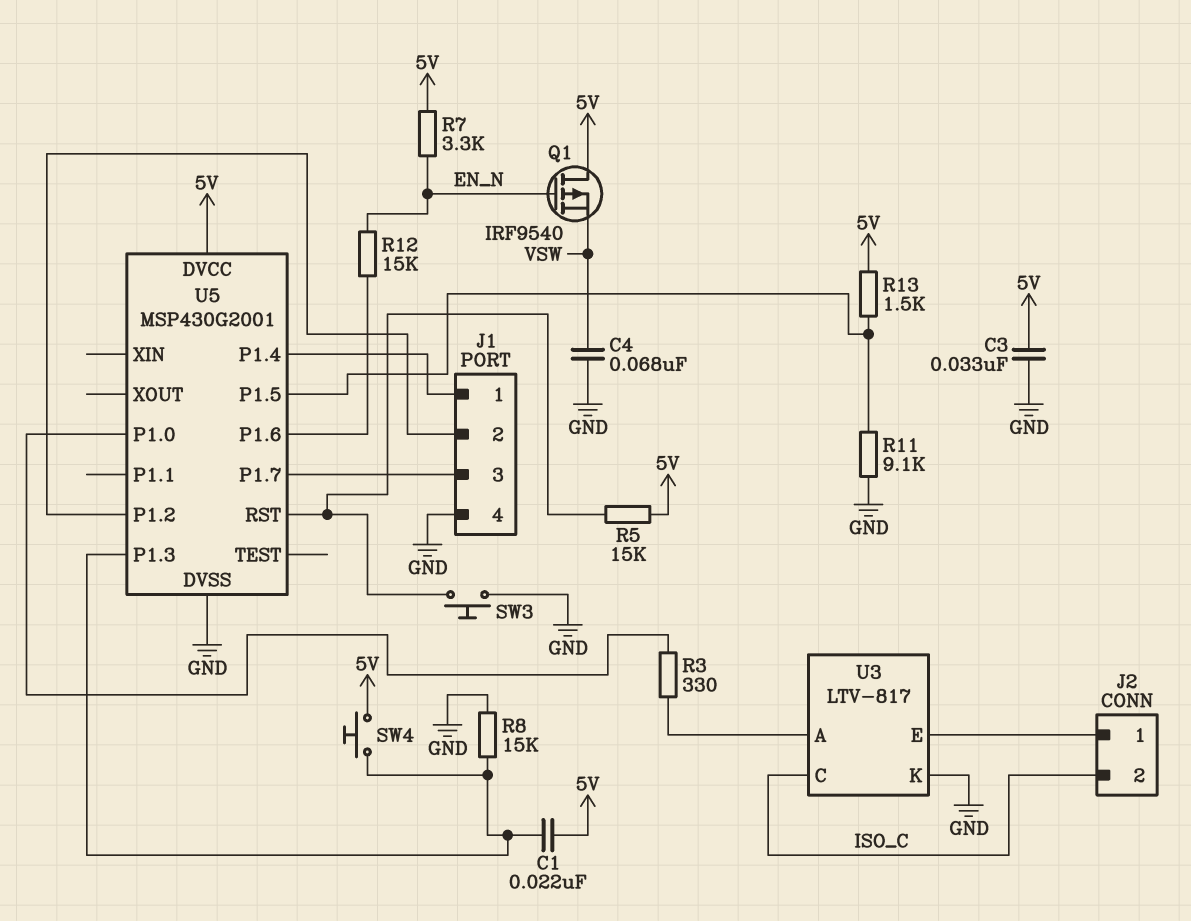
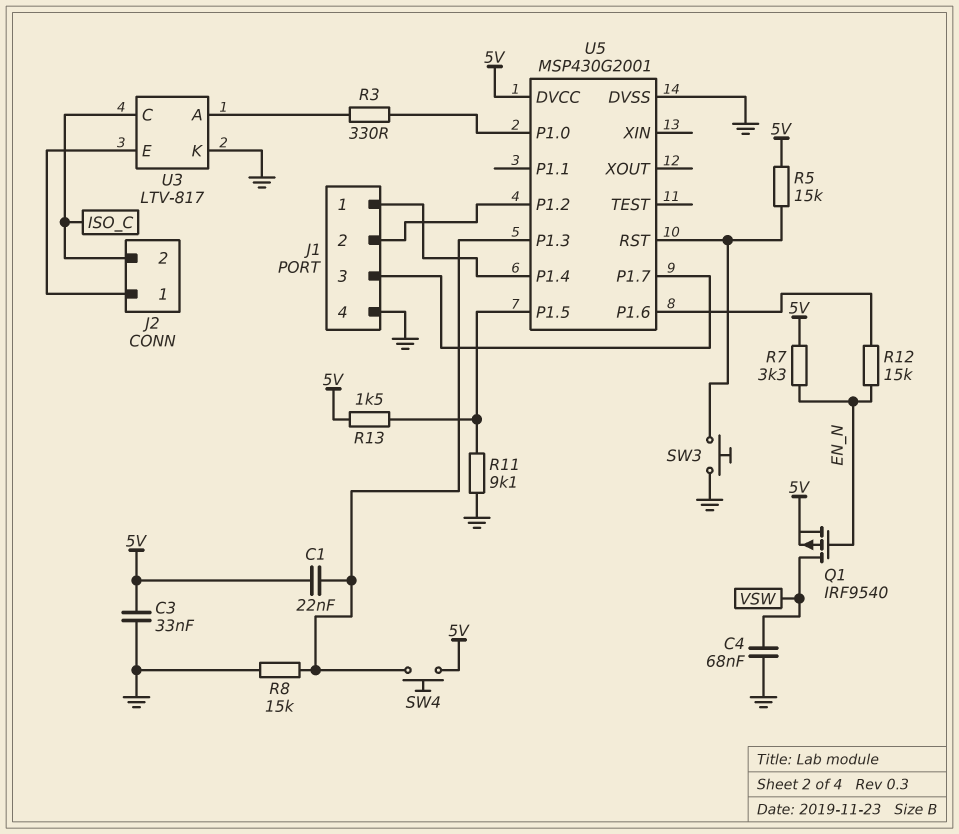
Q1: PMOS IRF9540 (G EN_N, D 5V, S VSW) -> PMOS IRF9540 (G EN_N, D VSW, S 5V)

